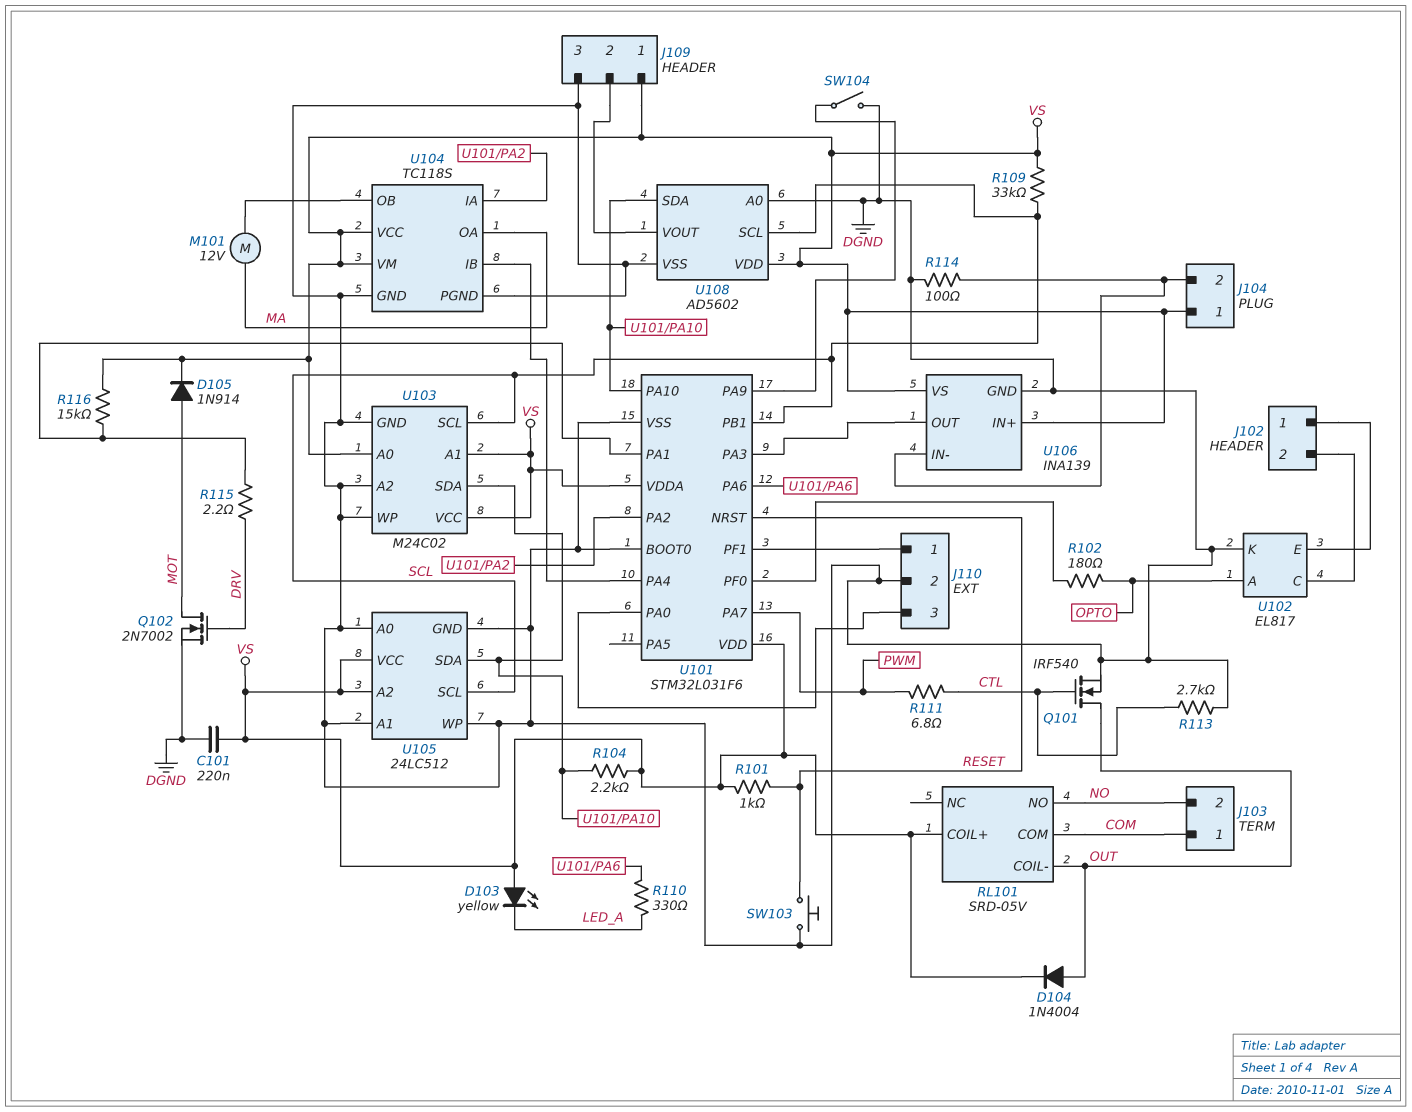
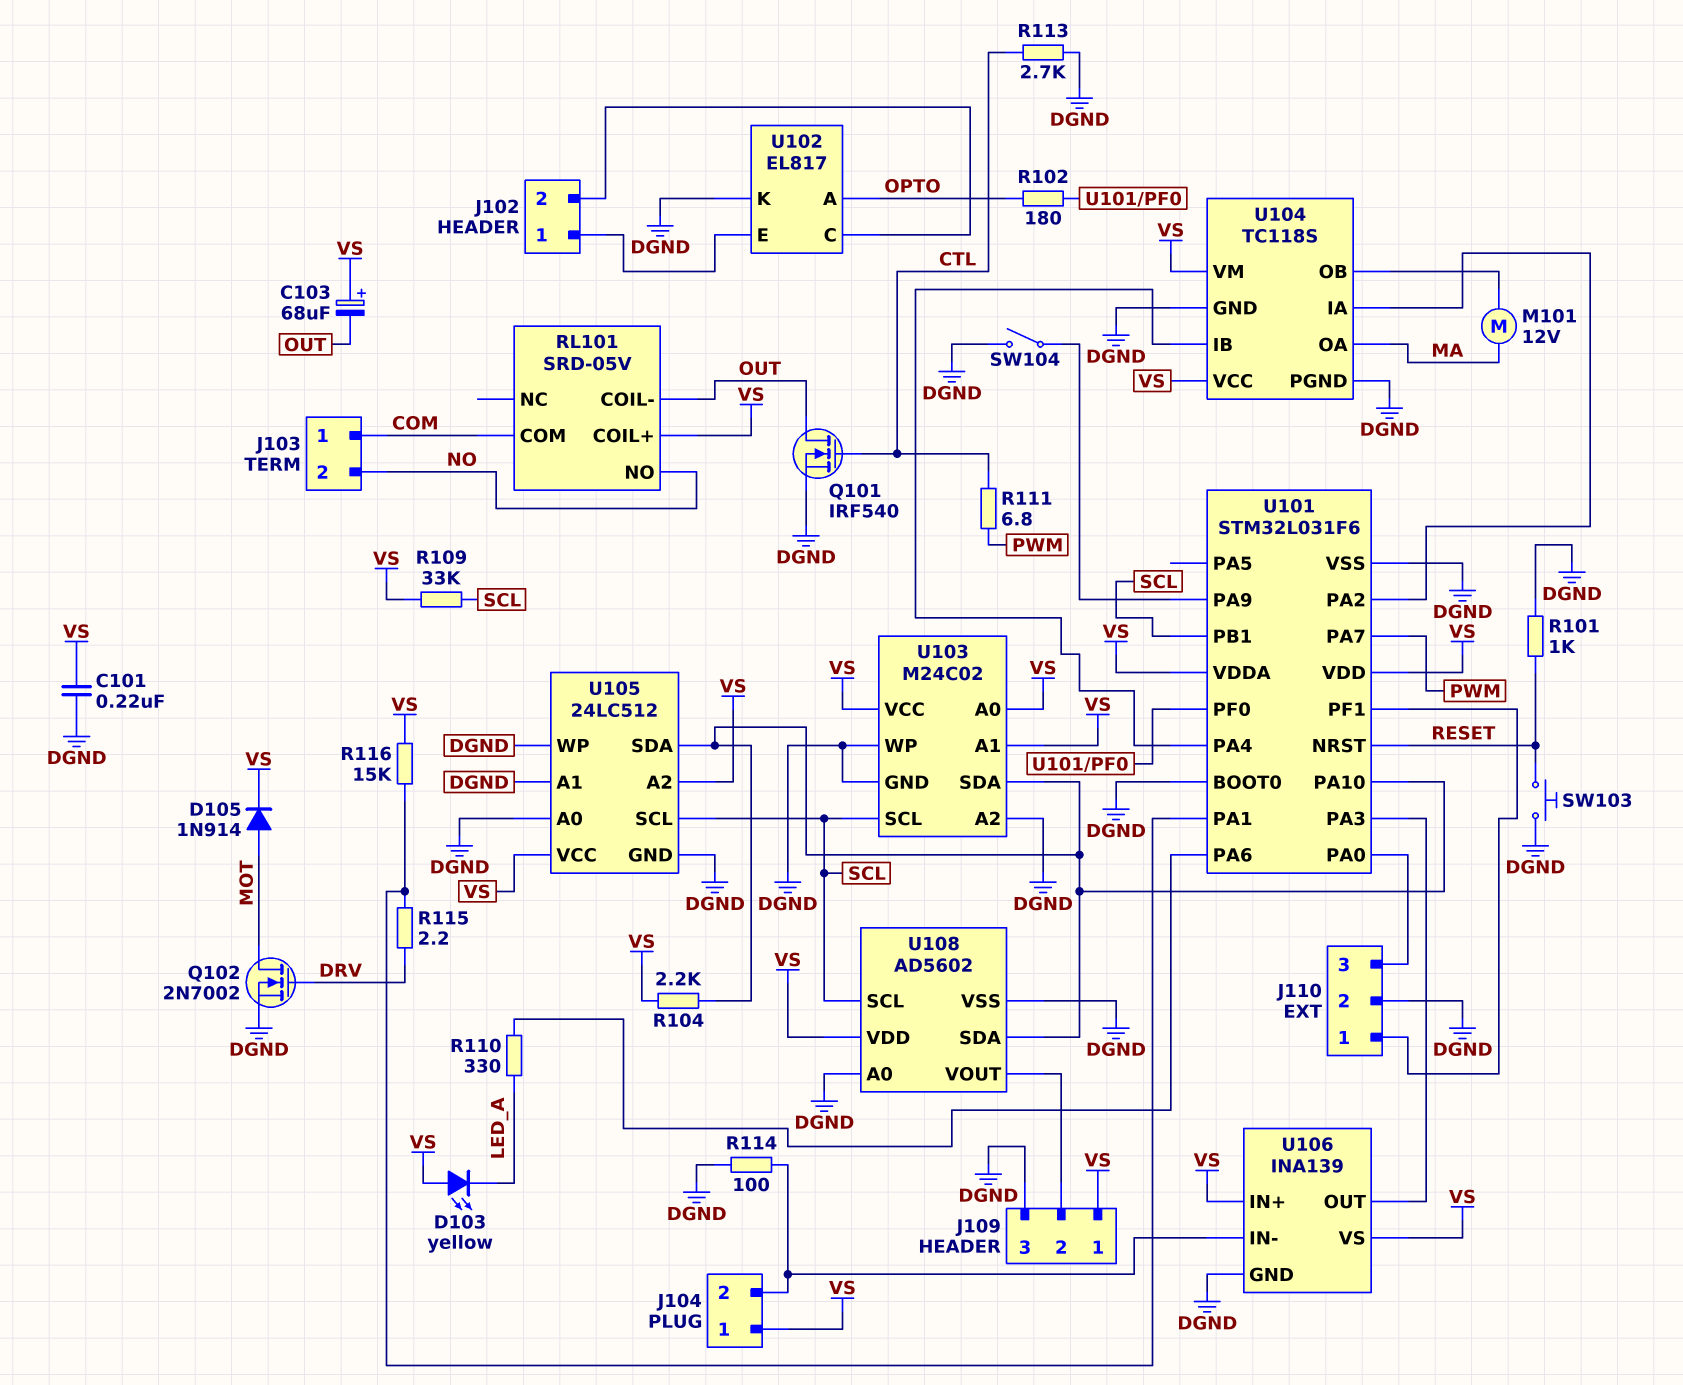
C103: none -> 68uF (plus VS, minus OUT)
D104: diode 1N4004 (A OUT, K VS) -> none
R101: 1k (RESET, VS) -> 1k (DGND, RESET)

